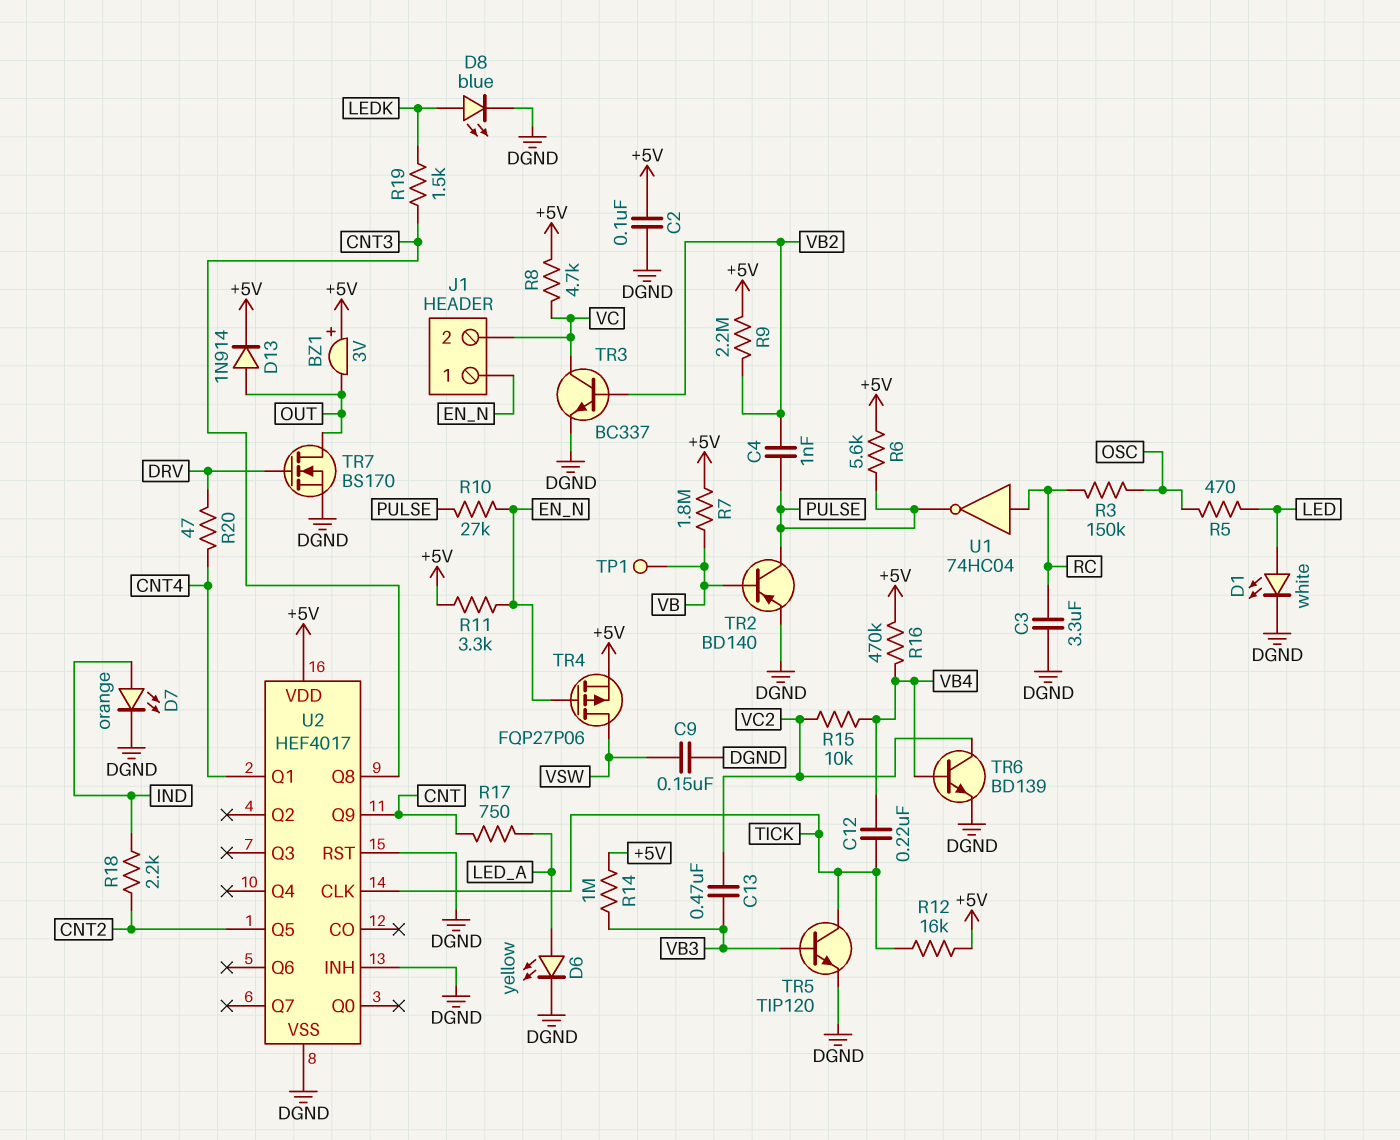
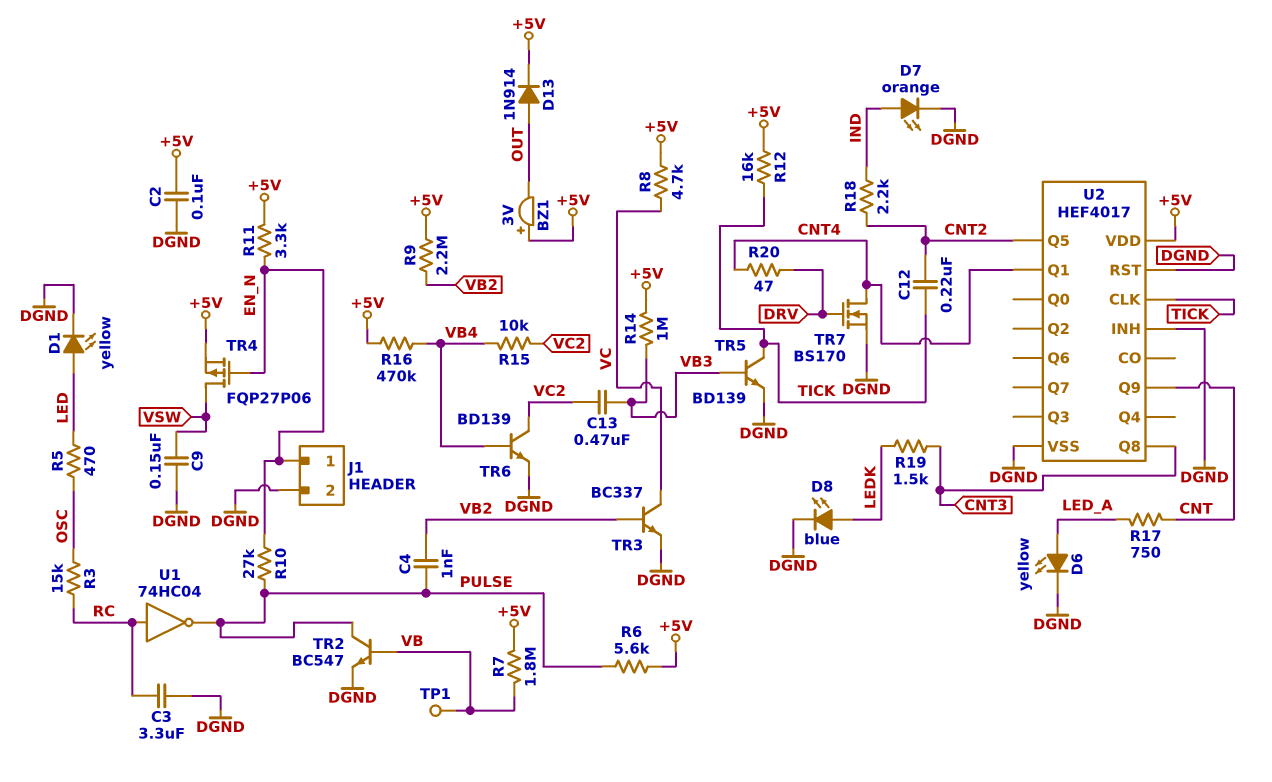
C12: 220nF (TICK, VB4) -> 220nF (CNT2, TICK)
D1: LED white (A LED, K DGND) -> LED yellow (A LED, K DGND)
J1 pin 2: VC -> DGND
R3: 150k (OSC, RC) -> 15k (OSC, RC)
TR2: PNP BD140 (B VB, C PULSE, E DGND) -> NPN BC547 (B VB, C PULSE, E DGND)
TR5: NPN TIP120 (B VB3, C TICK, E DGND) -> NPN BD139 (B VB3, C TICK, E DGND)
TR7: NMOS BS170 (G DRV, D OUT, S DGND) -> NMOS BS170 (G DRV, D CNT4, S DGND)

